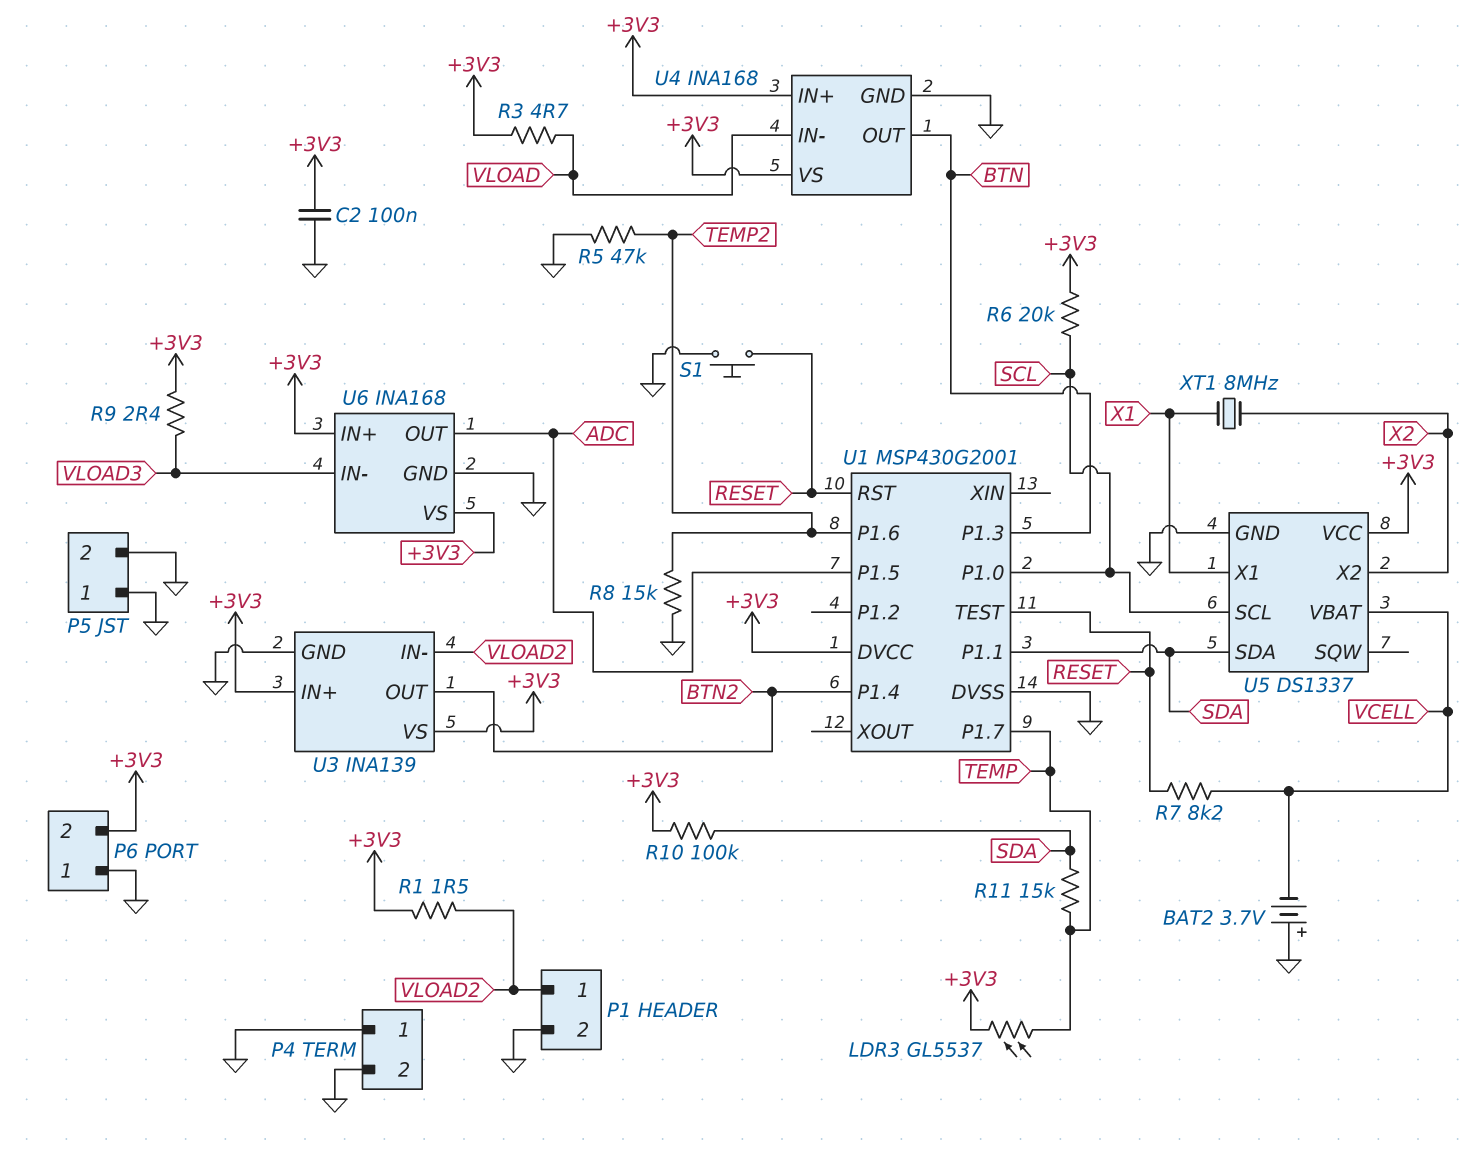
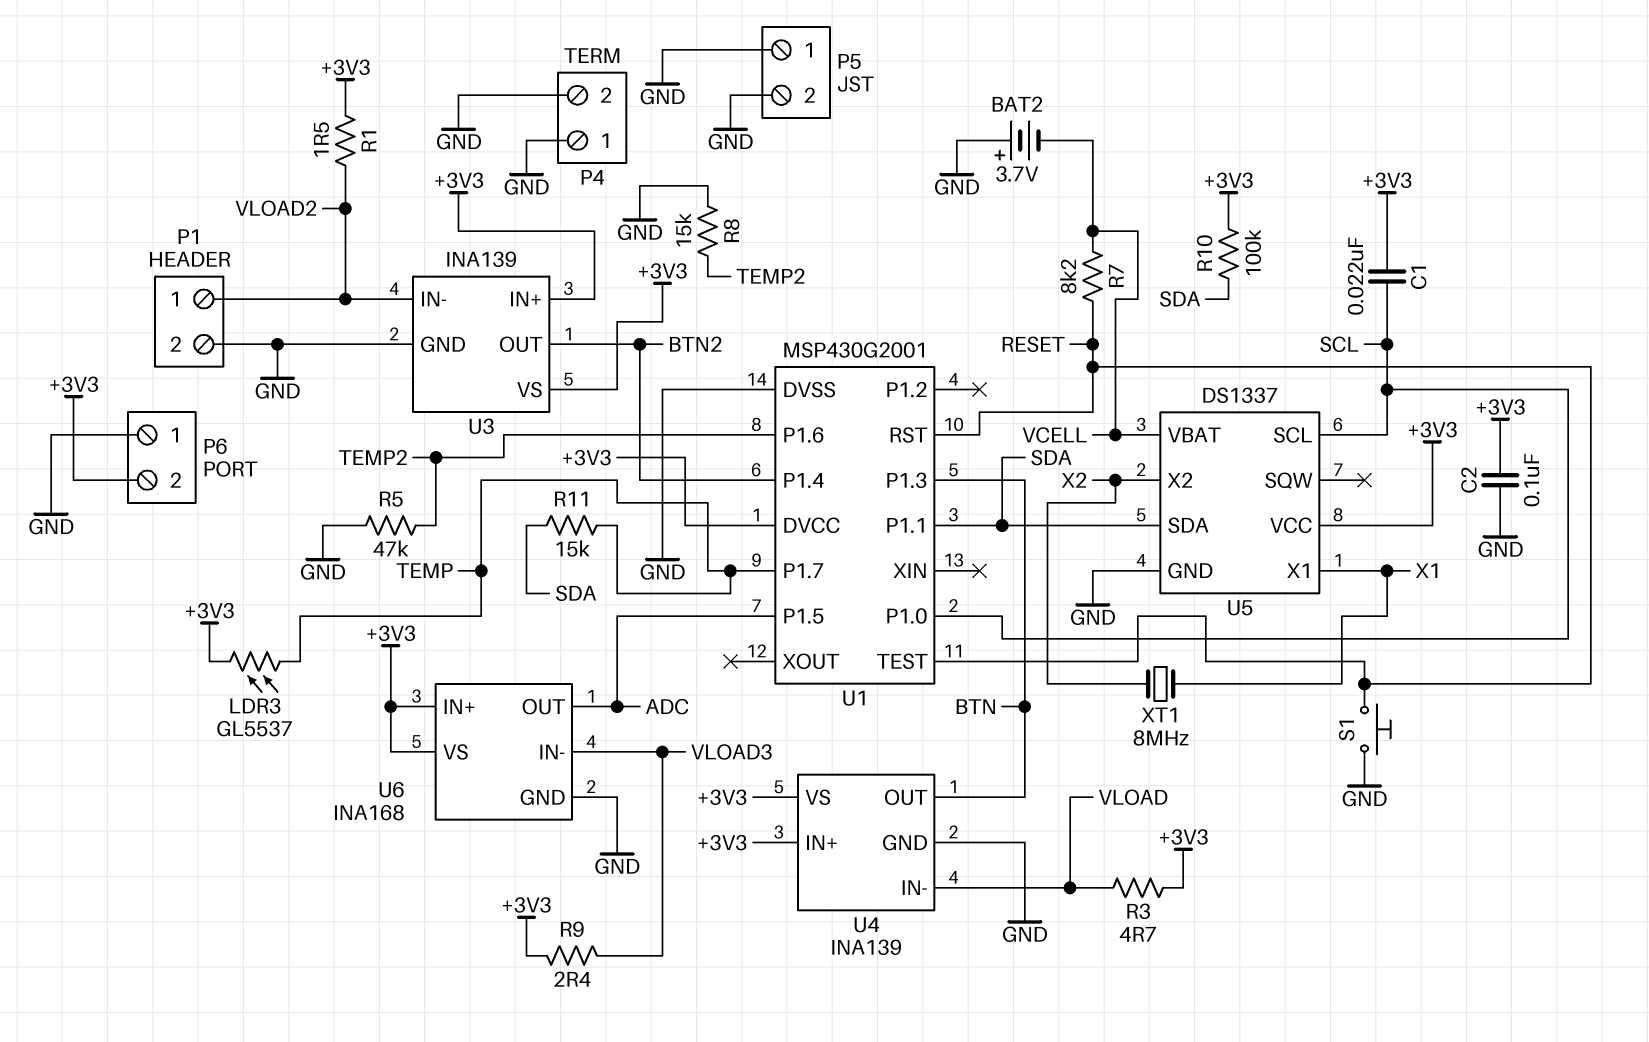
C1: none -> 22nF (+3V3, SCL)
R6: 20k (+3V3, SCL) -> none
U4: INA168 -> INA139

